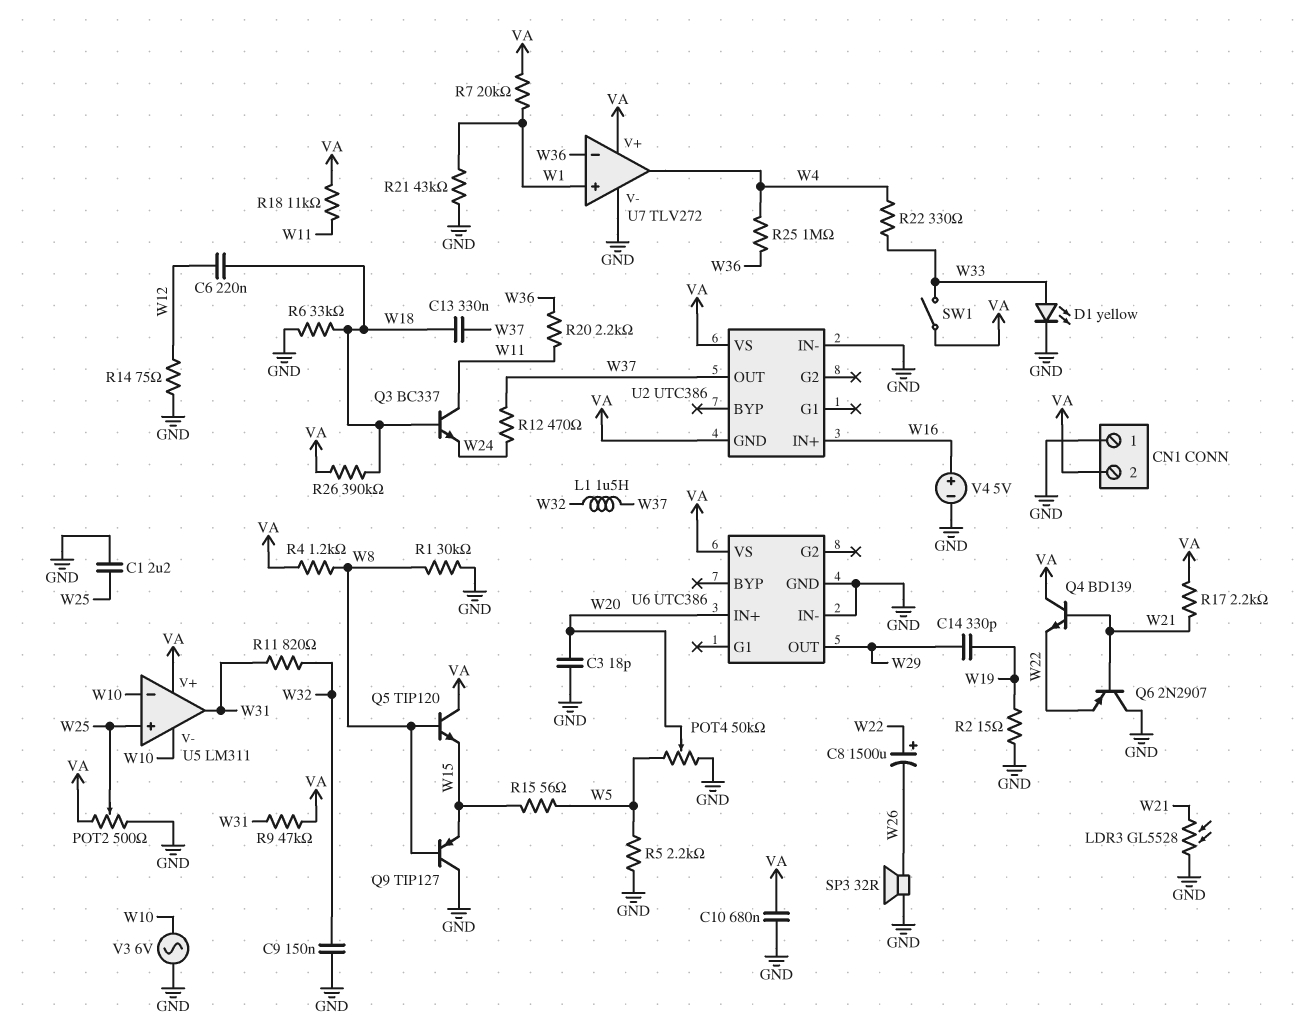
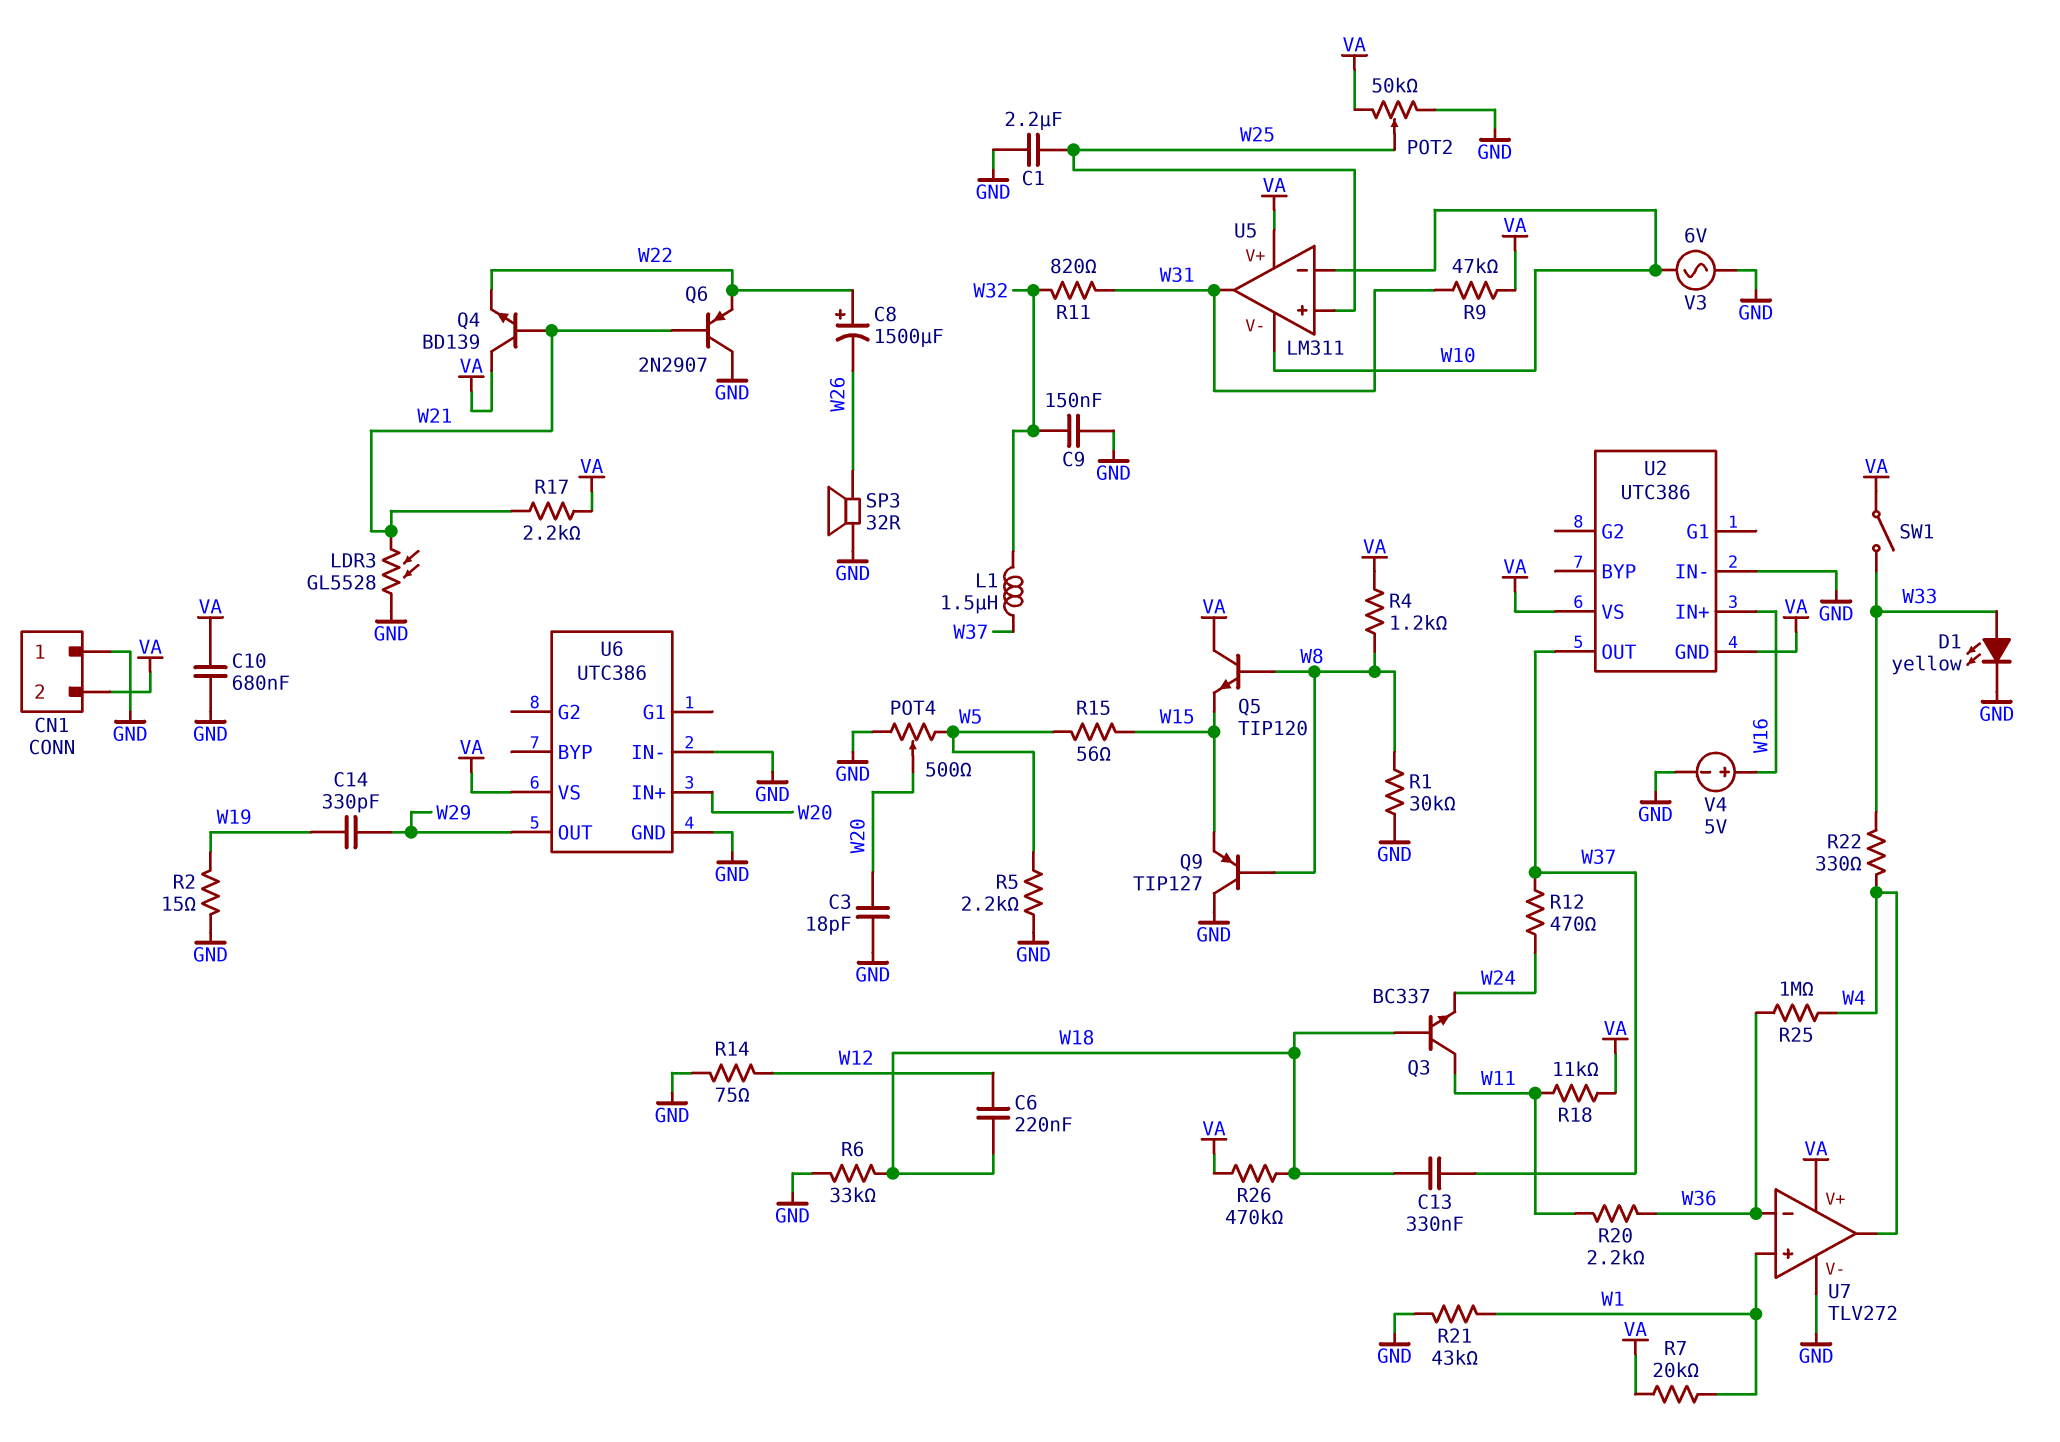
POT2: 500 (GND, VA, wiper W25) -> 50k (GND, VA, wiper W25)
POT4: 50k (GND, W5, wiper W20) -> 500 (GND, W5, wiper W20)
R26: 390k (VA, W18) -> 470k (VA, W18)

